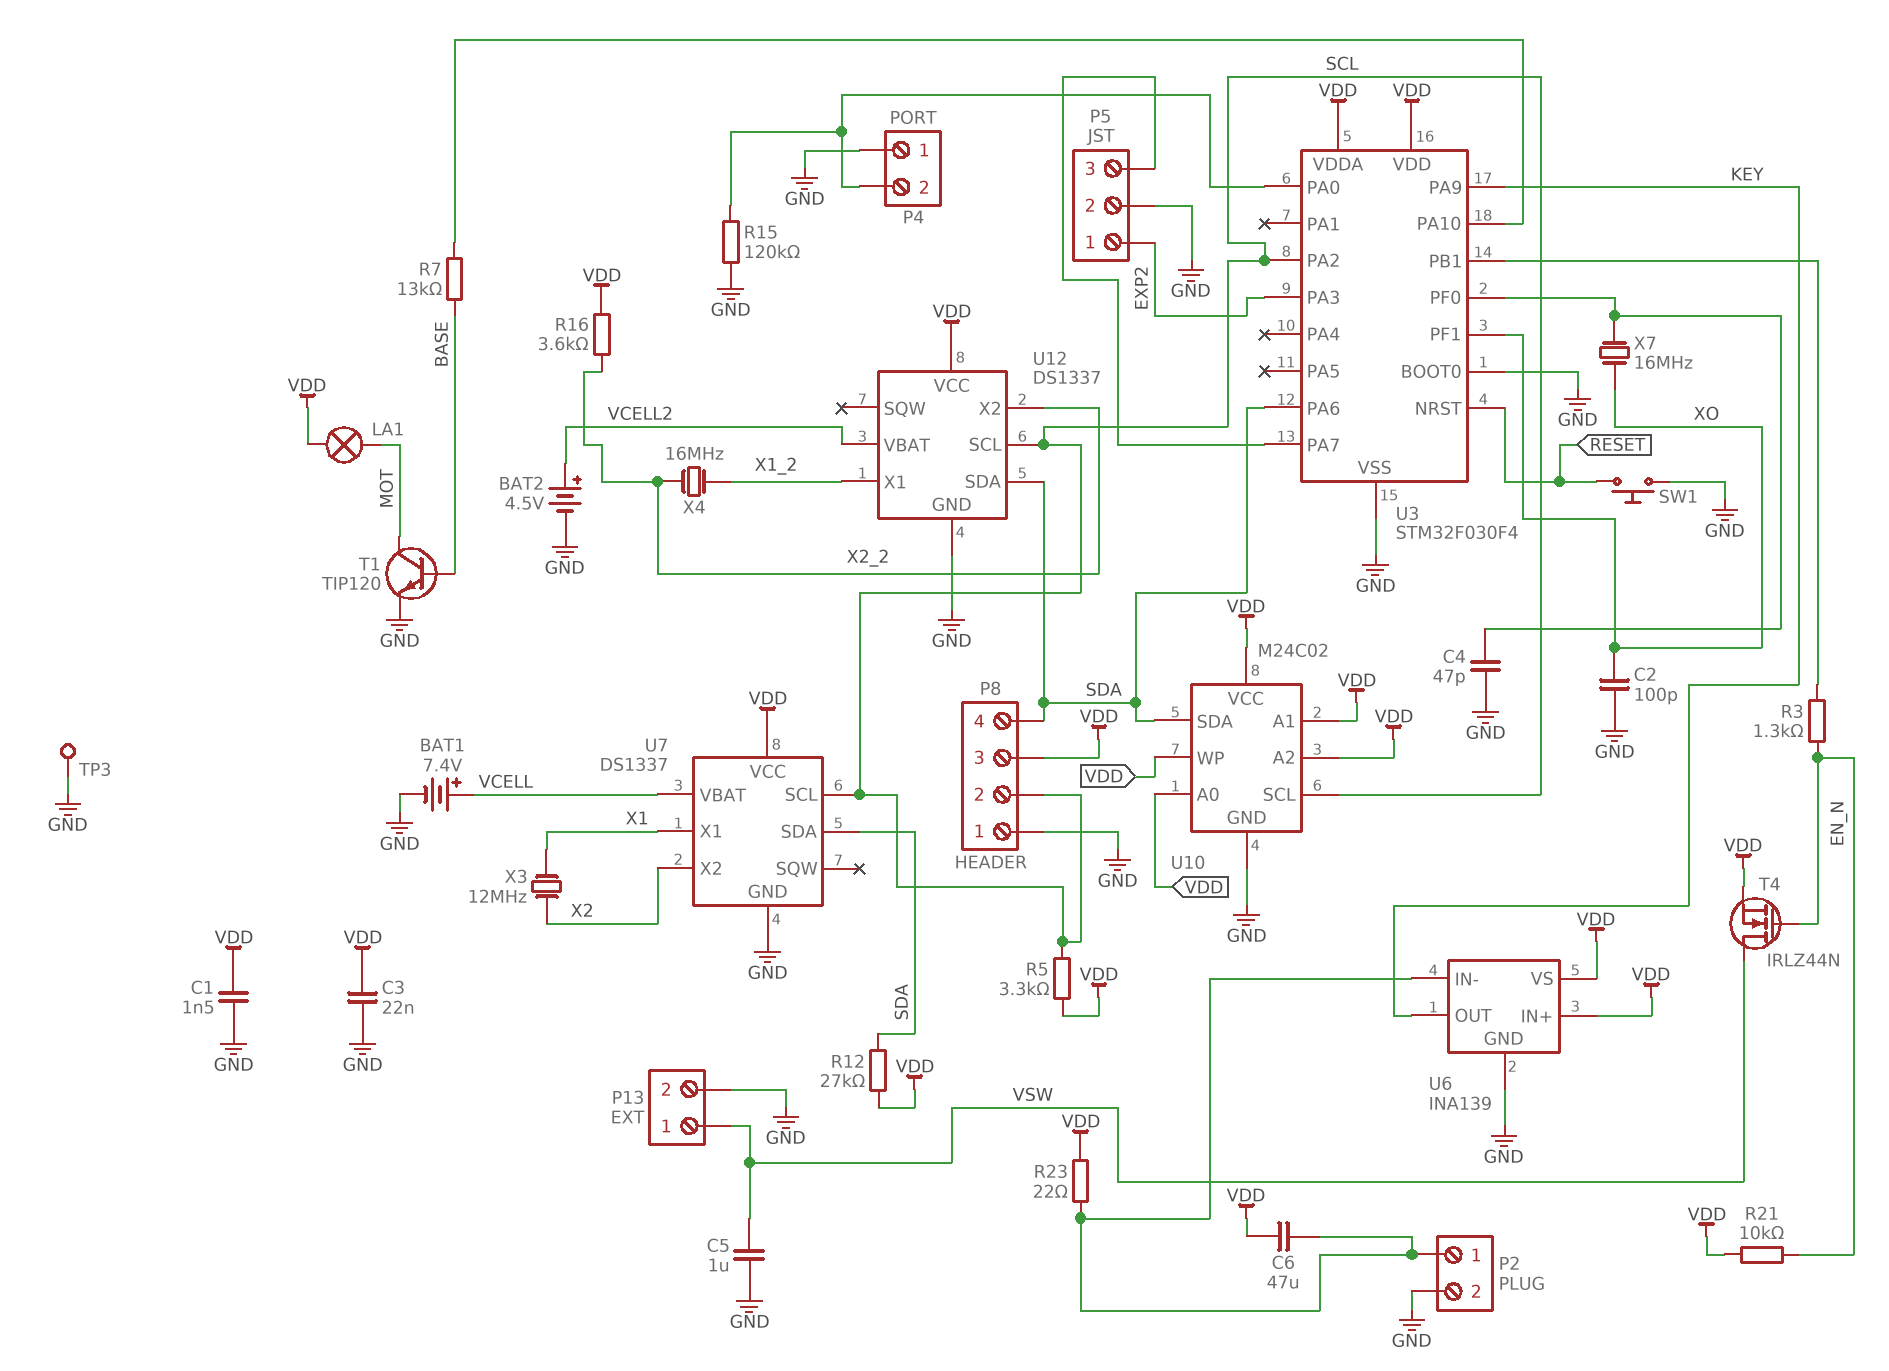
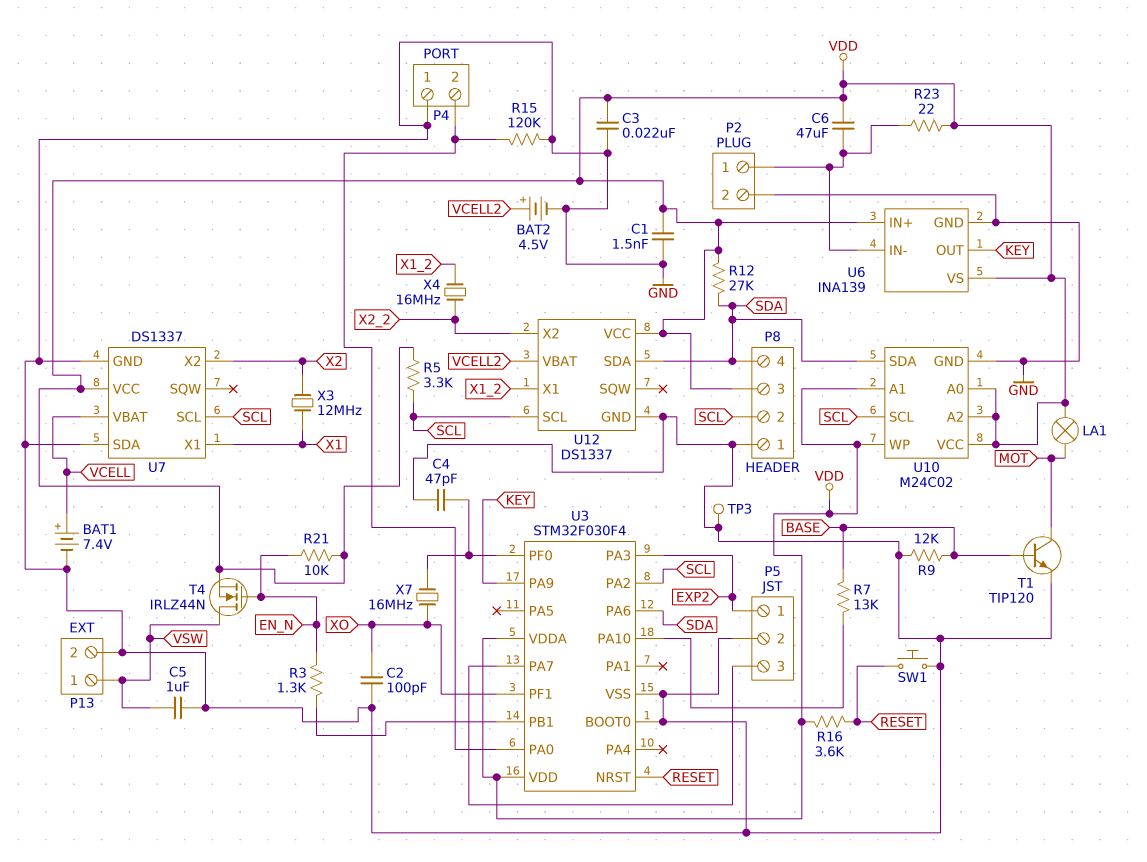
R9: none -> 12k (BASE, GND)
R16: 3.6k (VDD, X2_2) -> 3.6k (RESET, VDD)
U7 pin SDA: SDA -> GND

